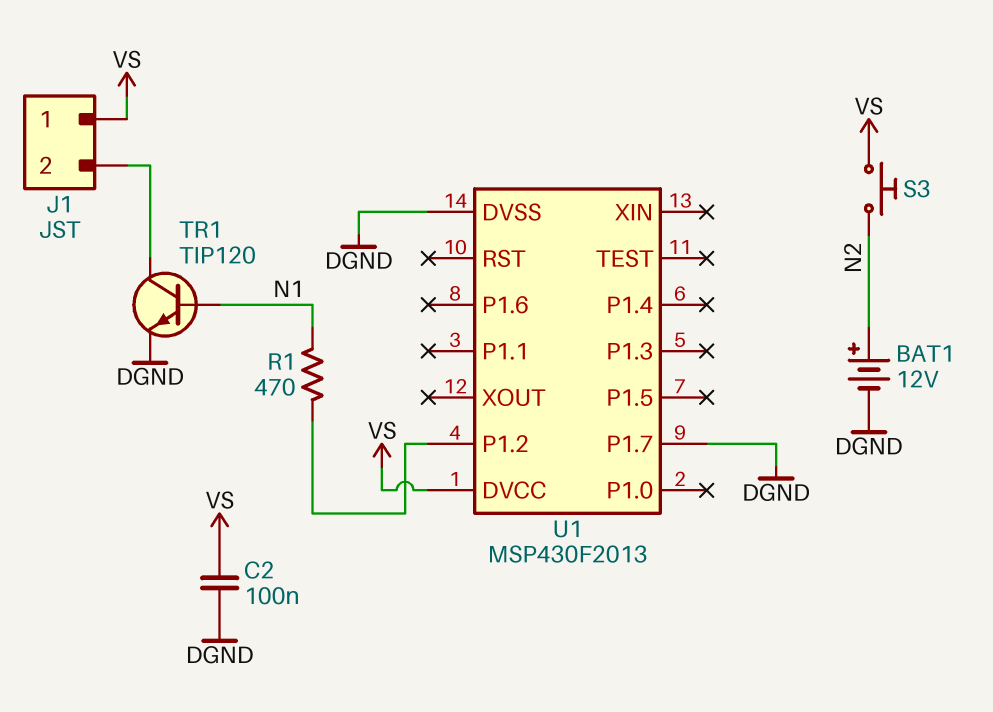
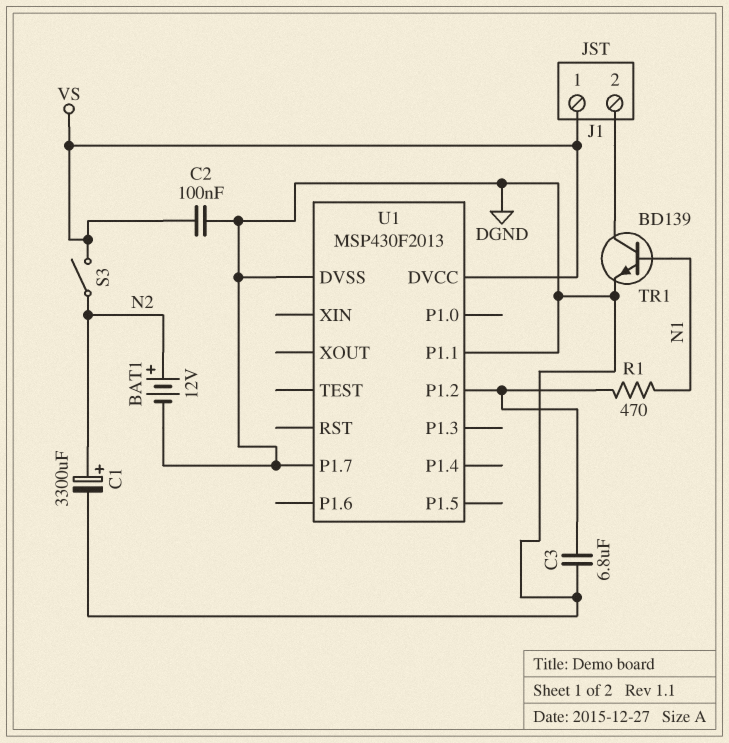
C1: none -> 3300uF (plus N2, minus DGND)
C3: none -> 6.8uF (DGND, U1/P1.2)
S3: button (N2, VS) -> switch (N2, VS)
TR1: NPN TIP120 (B N1, C J1/2, E DGND) -> NPN BD139 (B N1, C J1/2, E DGND)
U1 pin P1.1: none -> DGND

